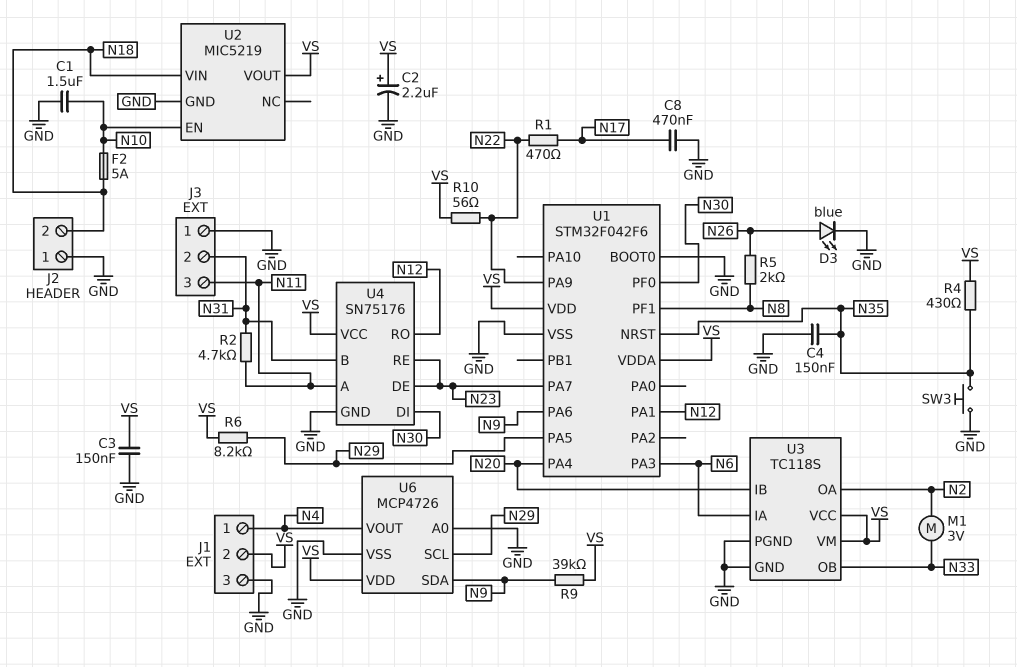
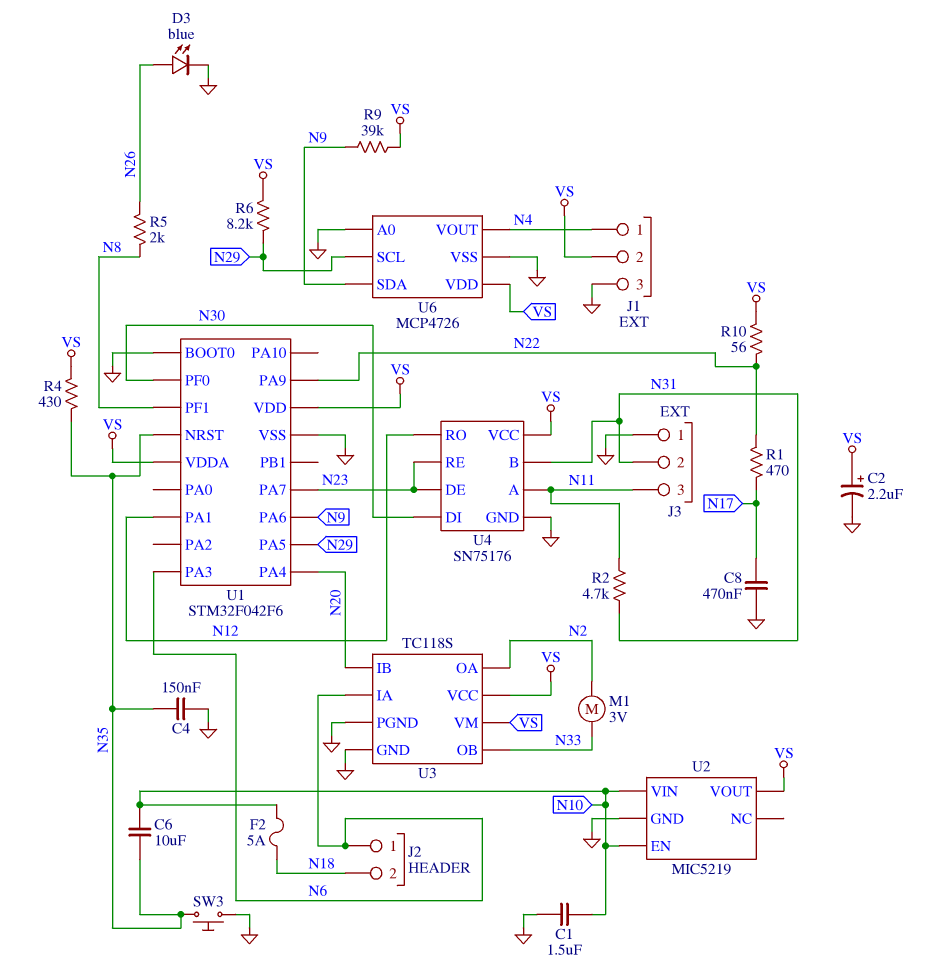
C3: 150nF (GND, VS) -> none
C6: none -> 10uF (N10, N35)
J2 pin 1: GND -> N6
U2 pin VIN: N18 -> N10

